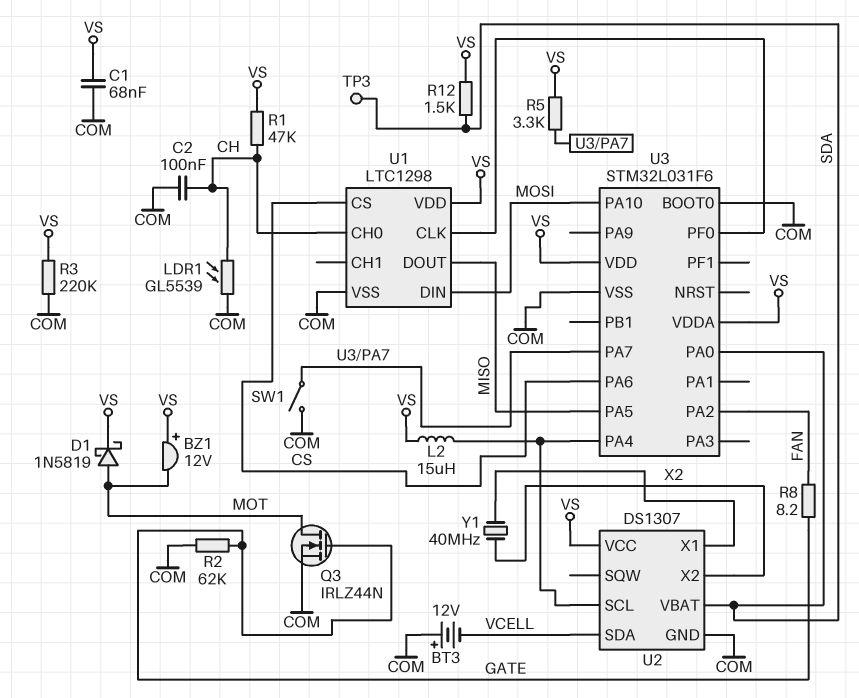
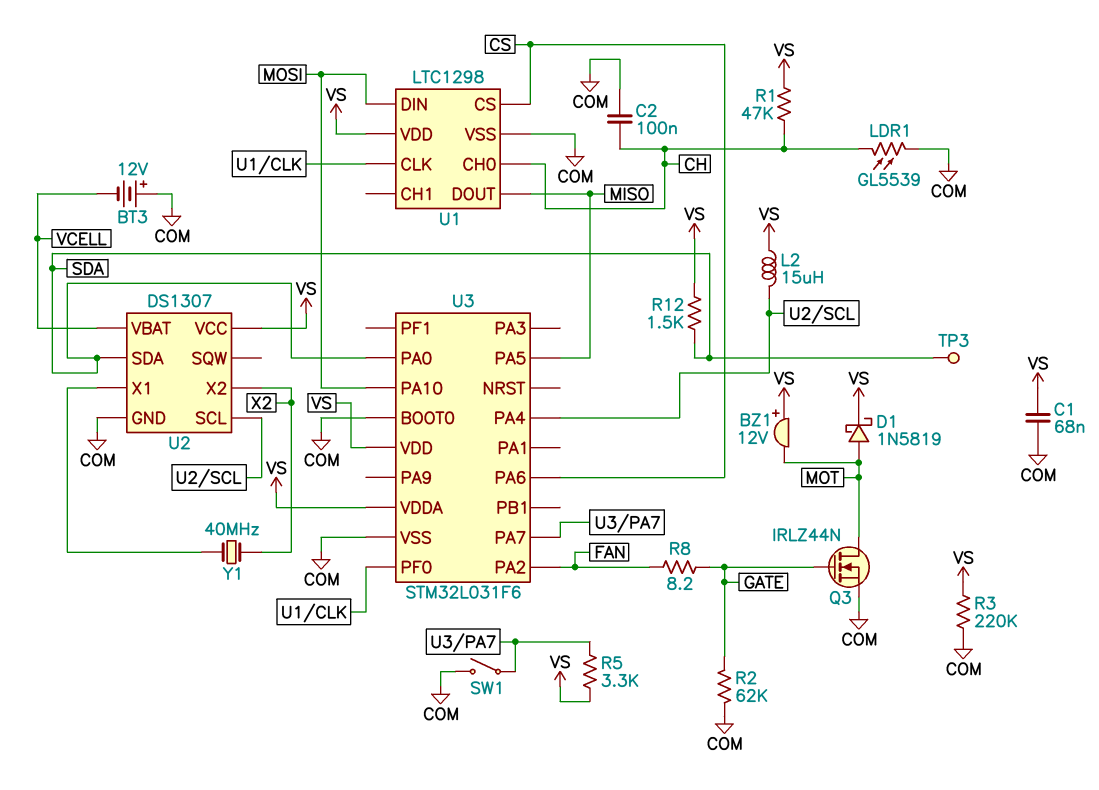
U2 pin SDA: VCELL -> SDA
U2 pin VBAT: SDA -> VCELL

